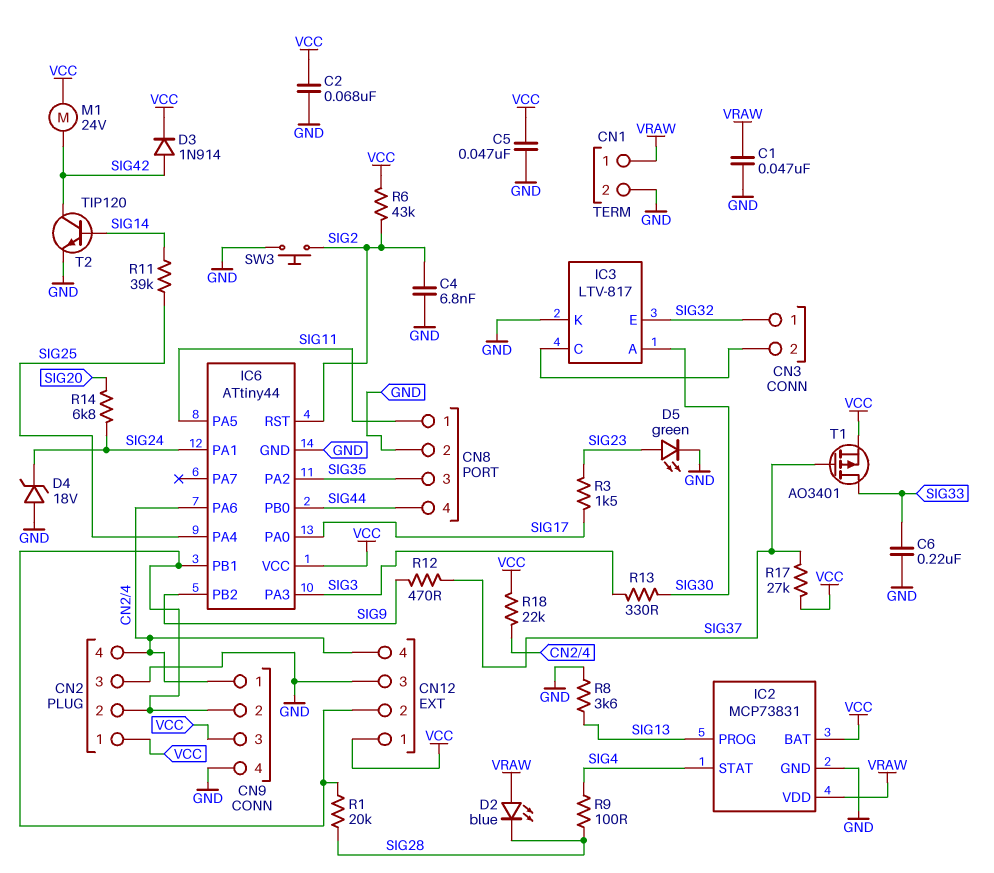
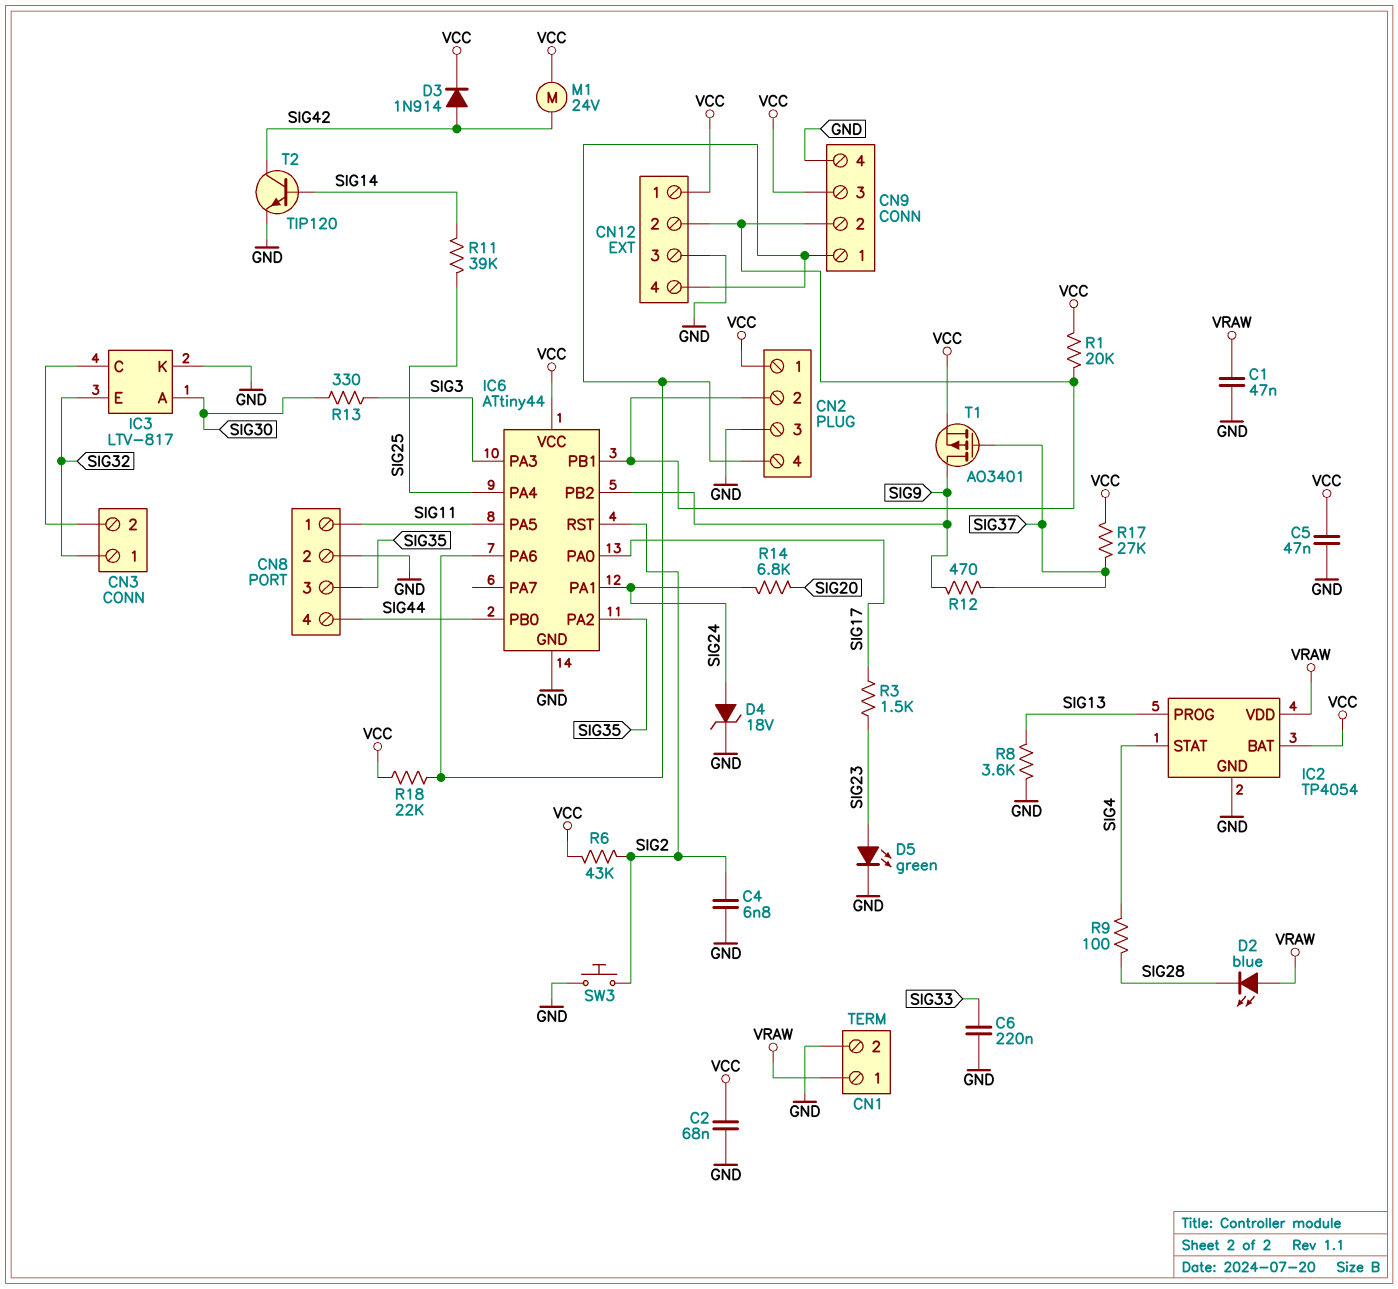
D4: zener 18V (A GND, K SIG24) -> zener 18V (A SIG24, K GND)
IC2: MCP73831 -> TP4054
R1: 20k (CN2/2, SIG28) -> 20k (CN2/2, VCC)
T1: PMOS AO3401 (G SIG37, D SIG33, S VCC) -> PMOS AO3401 (G SIG37, D SIG9, S VCC)

